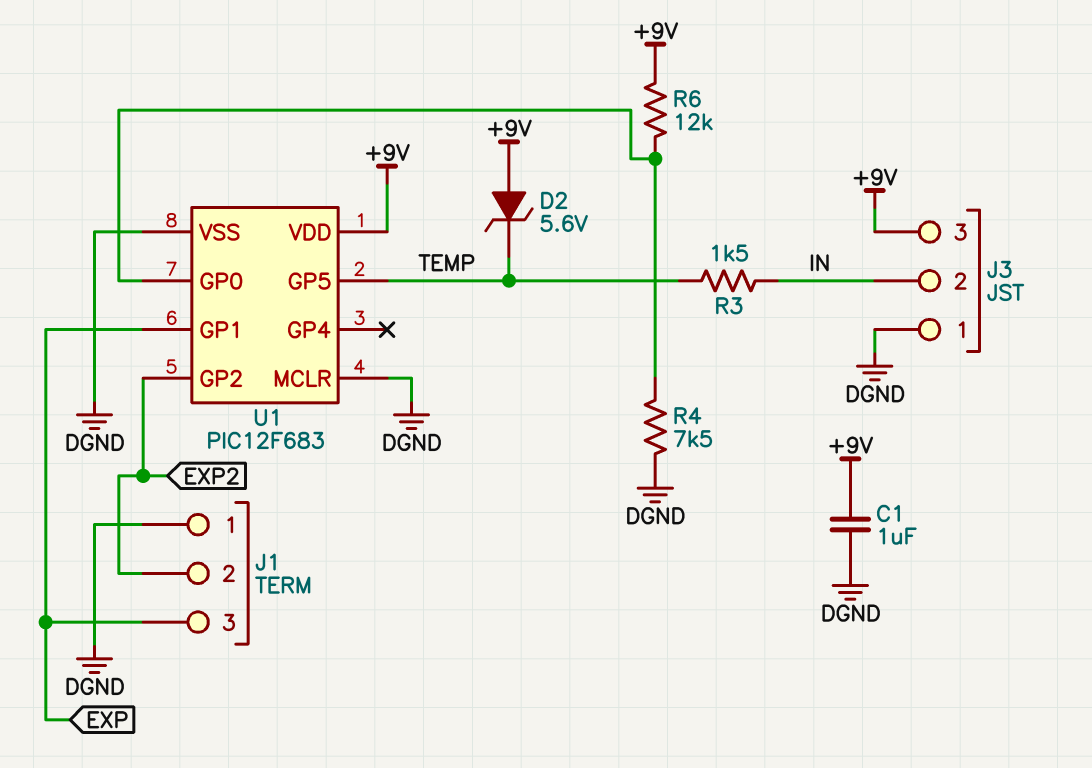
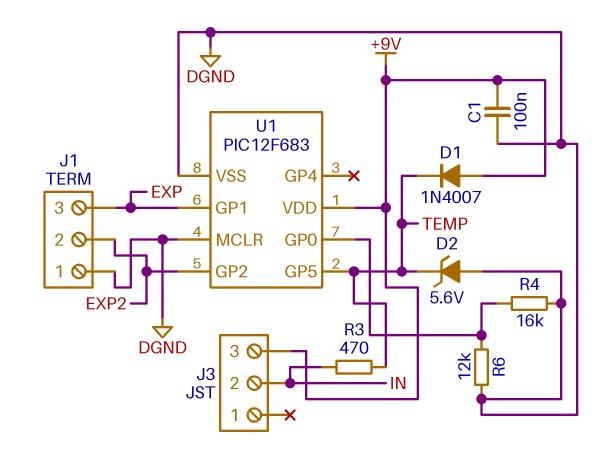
C1: 1uF (+9V, DGND) -> 100nF (+9V, DGND)
D1: none -> diode 1N4007 (A +9V, K TEMP)
D2: zener 5.6V (A +9V, K TEMP) -> zener 5.6V (A DGND, K TEMP)
J3 pin 1: DGND -> none
R3: 1.5k (IN, TEMP) -> 470 (IN, TEMP)
R4: 7.5k (DGND, U1/GP0) -> 16k (DGND, U1/GP0)
R6: 12k (+9V, U1/GP0) -> 12k (DGND, U1/GP0)

